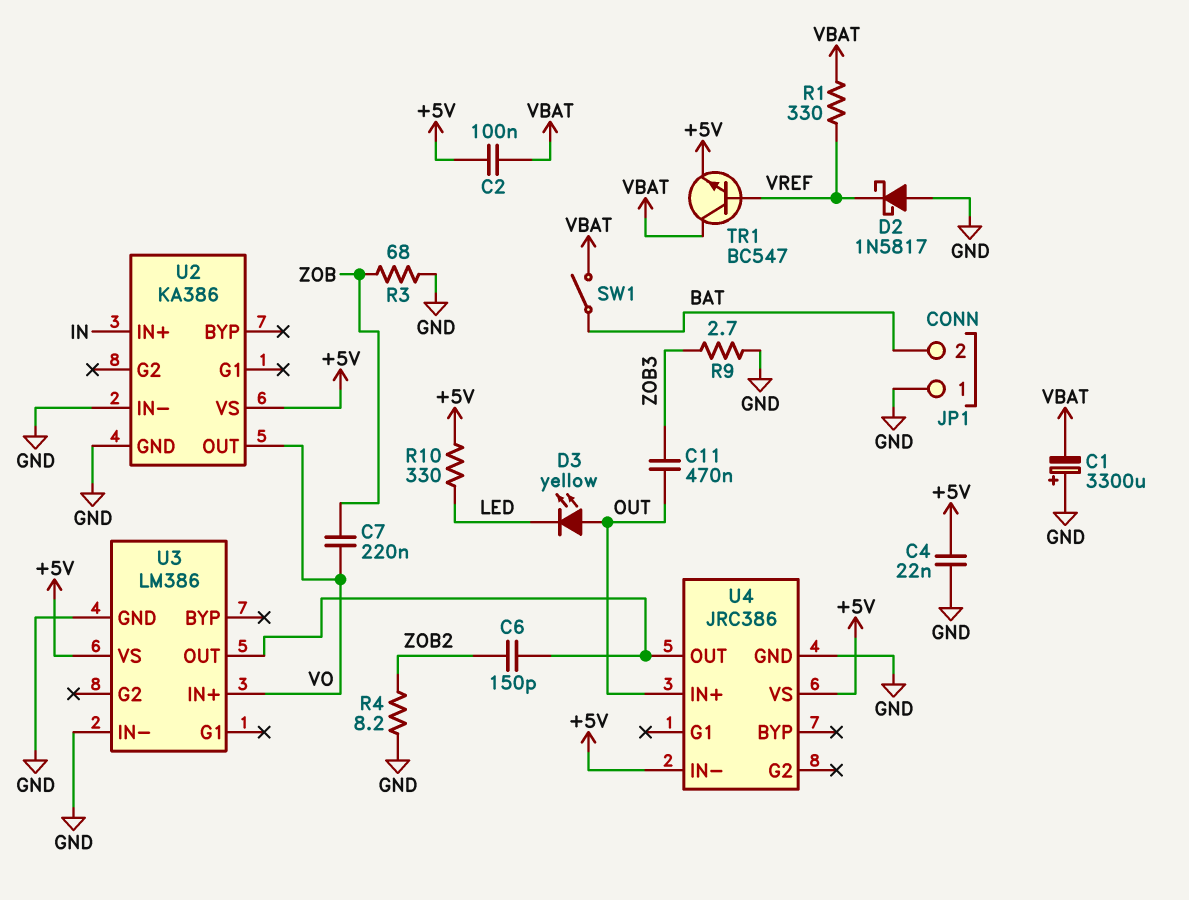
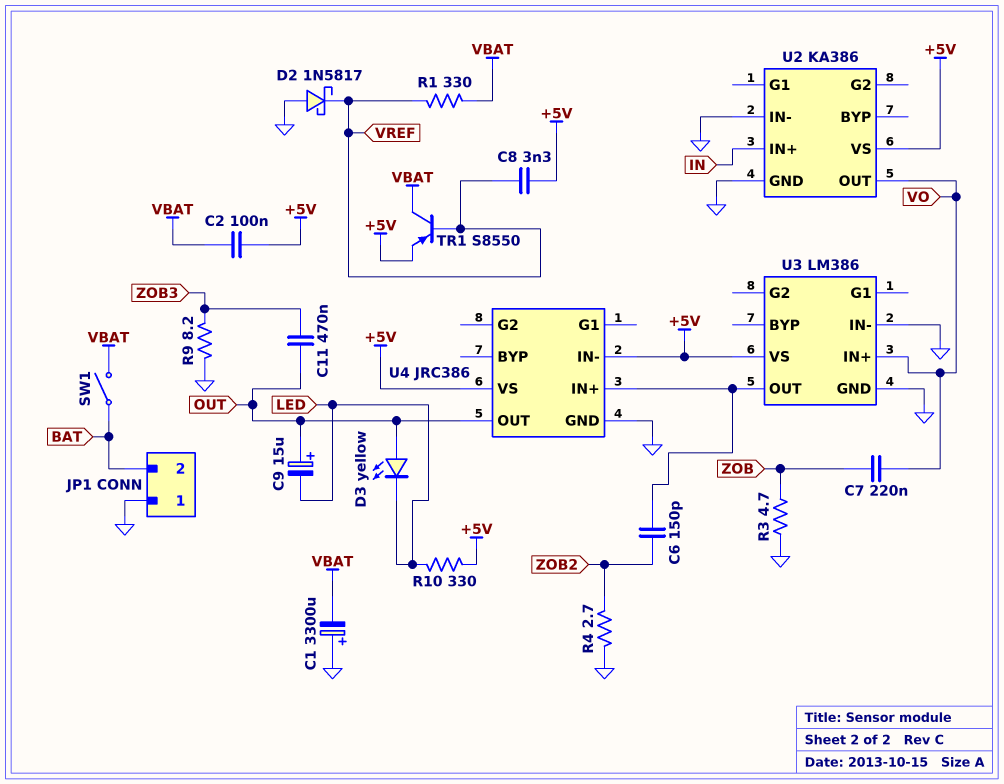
C4: 22nF (+5V, GND) -> none
C8: none -> 3.3nF (+5V, VREF)
C9: none -> 15uF (plus OUT, minus LED)
R3: 68 (GND, ZOB) -> 4.7 (GND, ZOB)
R4: 8.2 (GND, ZOB2) -> 2.7 (GND, ZOB2)
R9: 2.7 (GND, ZOB3) -> 8.2 (GND, ZOB3)
TR1: NPN BC547 (B VREF, C VBAT, E +5V) -> PNP S8550 (B VREF, C VBAT, E +5V)
U4 pin IN+: OUT -> U3/OUT
U4 pin OUT: U3/OUT -> OUT

